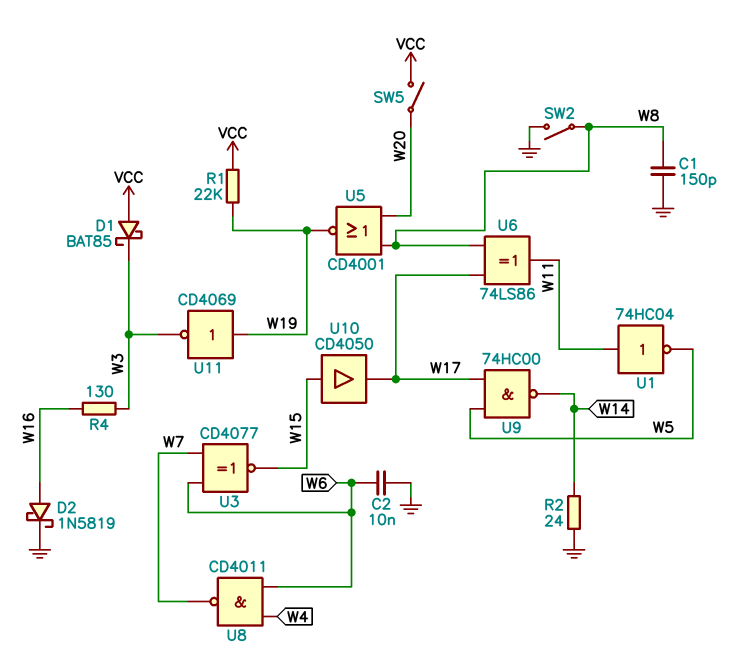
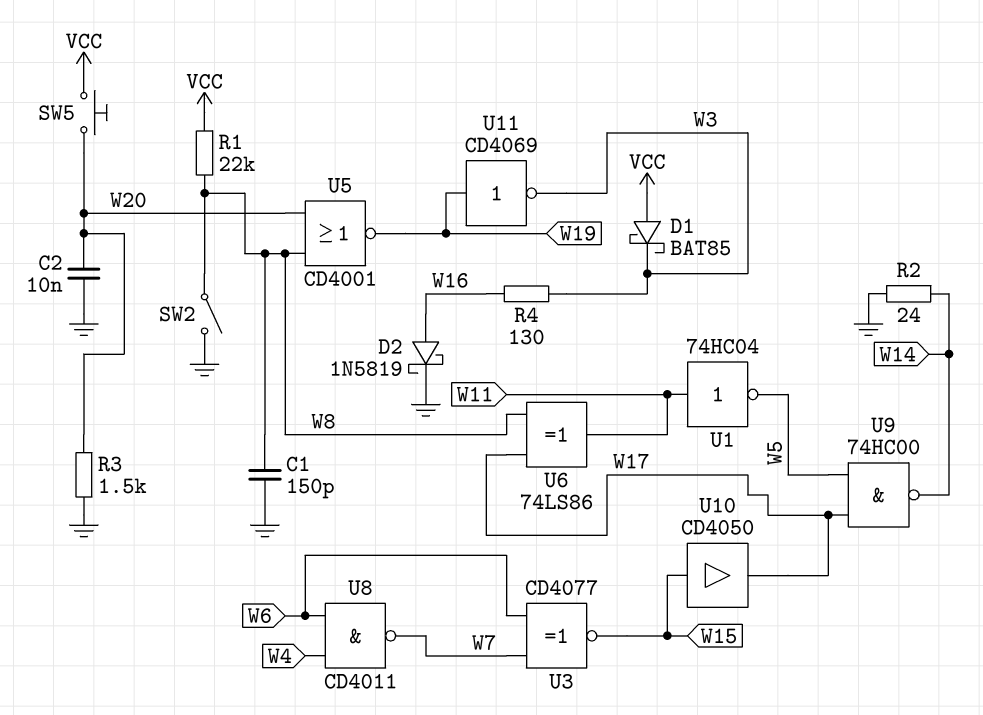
C2: 10nF (GND, W6) -> 10nF (GND, W20)
R1: 22k (VCC, W19) -> 22k (VCC, W8)
R3: none -> 1.5k (GND, W20)
SW5: switch (VCC, W20) -> button (VCC, W20)

